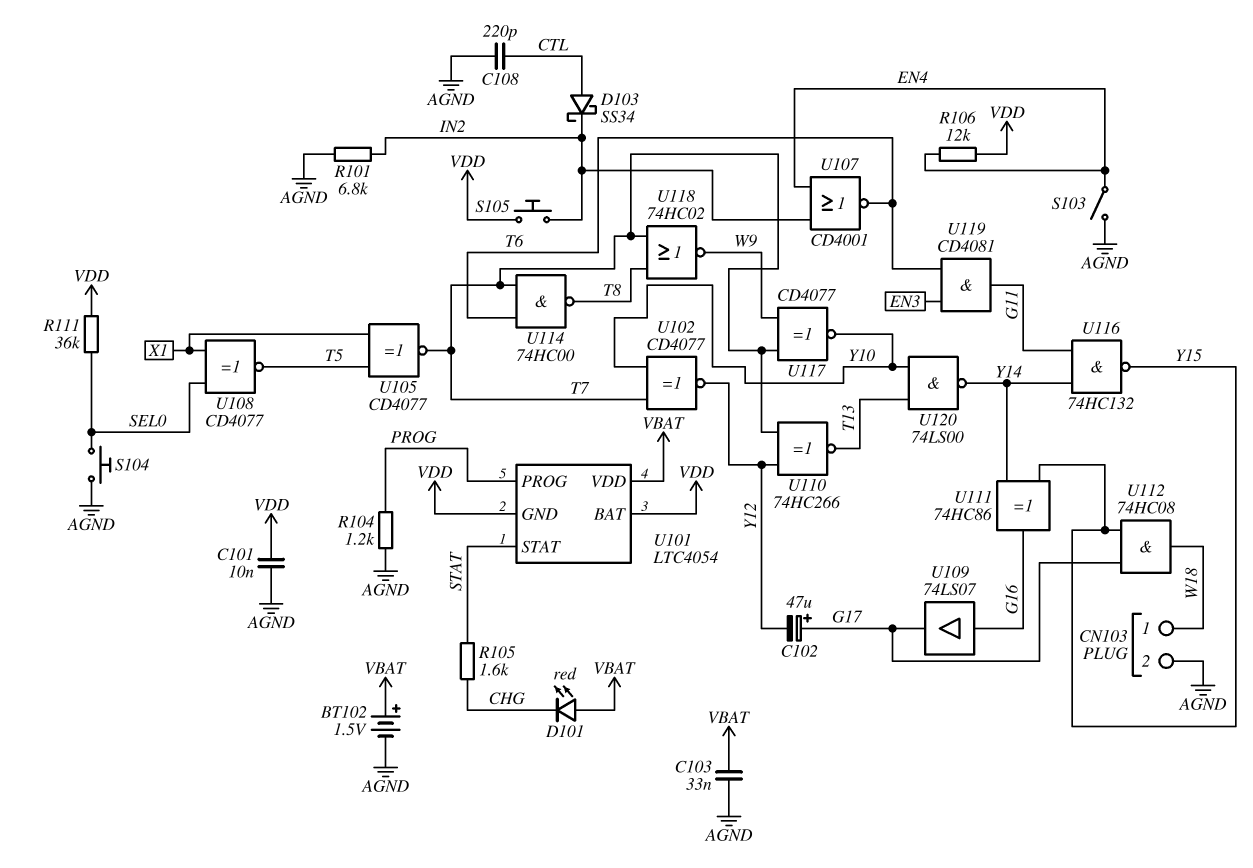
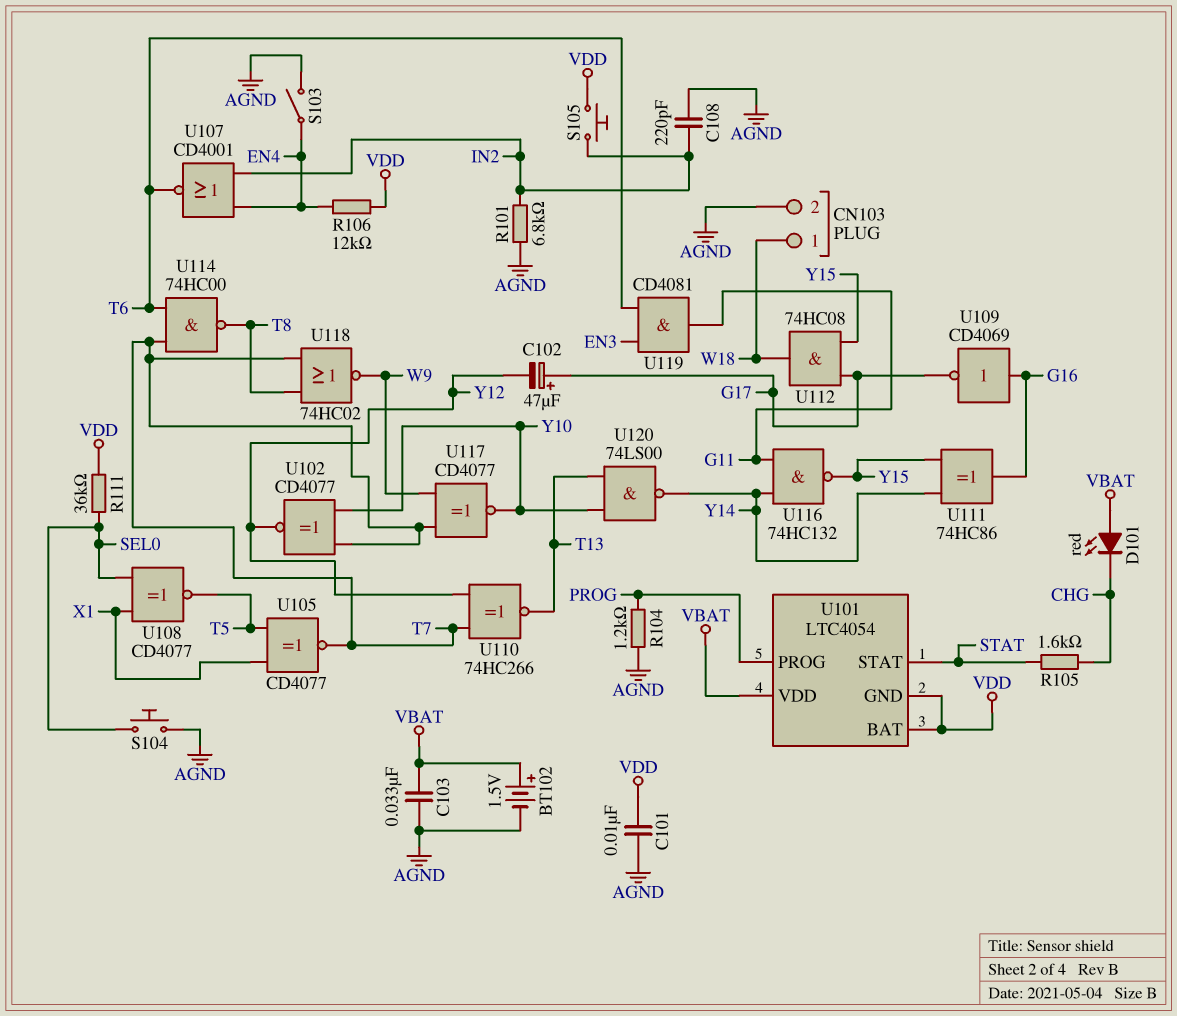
C108: 220pF (AGND, CTL) -> 220pF (AGND, IN2)
D103: schottky SS34 (A CTL, K IN2) -> none
U109: buffer 74LS07 (in G16, out G17) -> NOT CD4069 (in G16, out G17)

